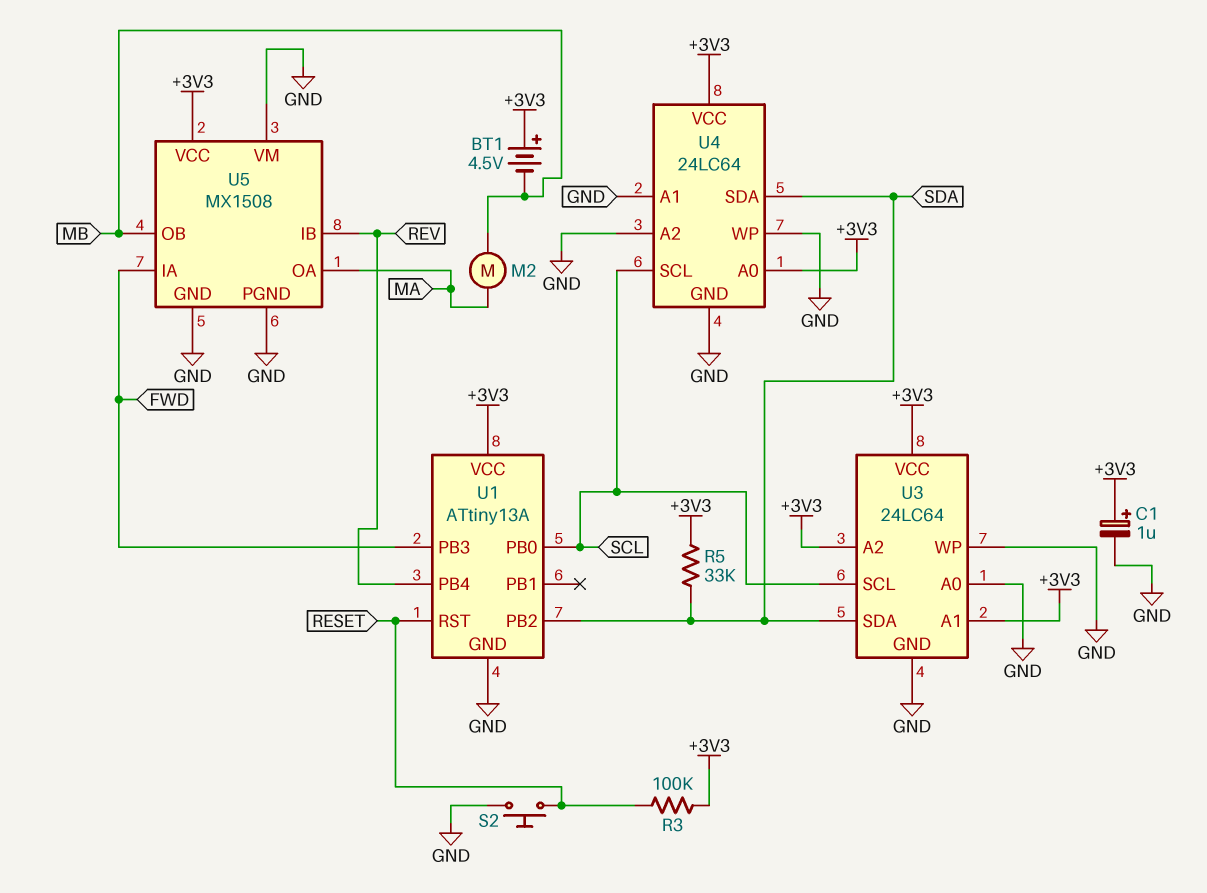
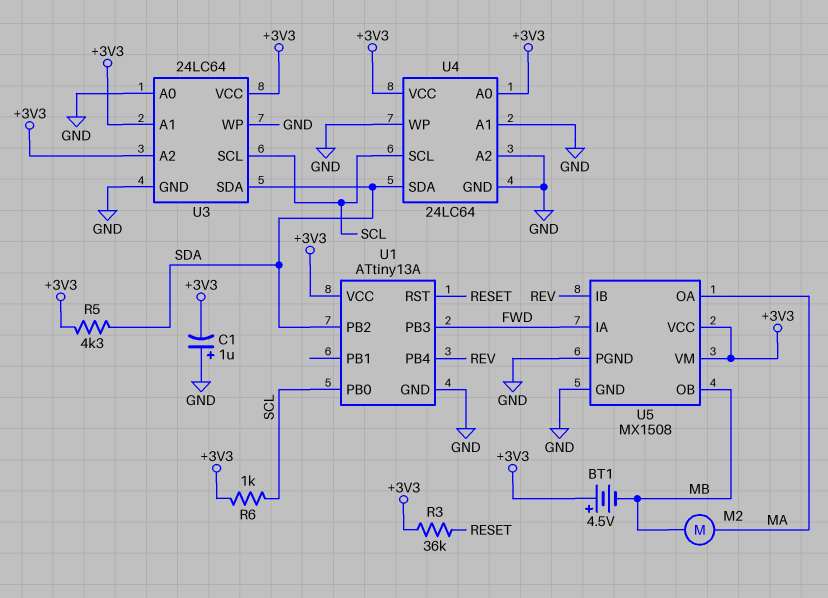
C1: 1uF (plus +3V3, minus GND) -> 1uF (plus GND, minus +3V3)
R3: 100k (+3V3, RESET) -> 36k (+3V3, RESET)
R5: 33k (+3V3, SDA) -> 4.3k (+3V3, SDA)
R6: none -> 1k (+3V3, SCL)
S2: button (GND, RESET) -> none
U5 pin VM: GND -> +3V3

